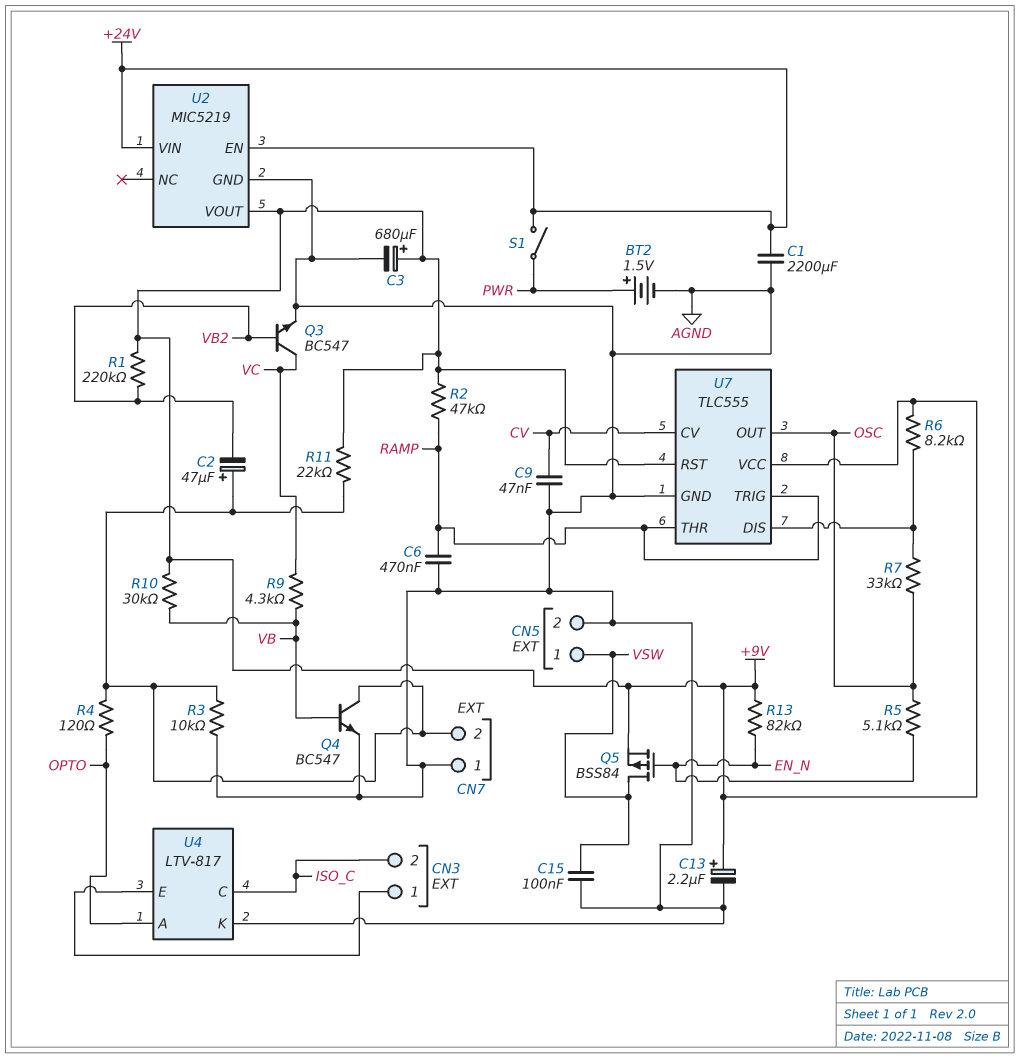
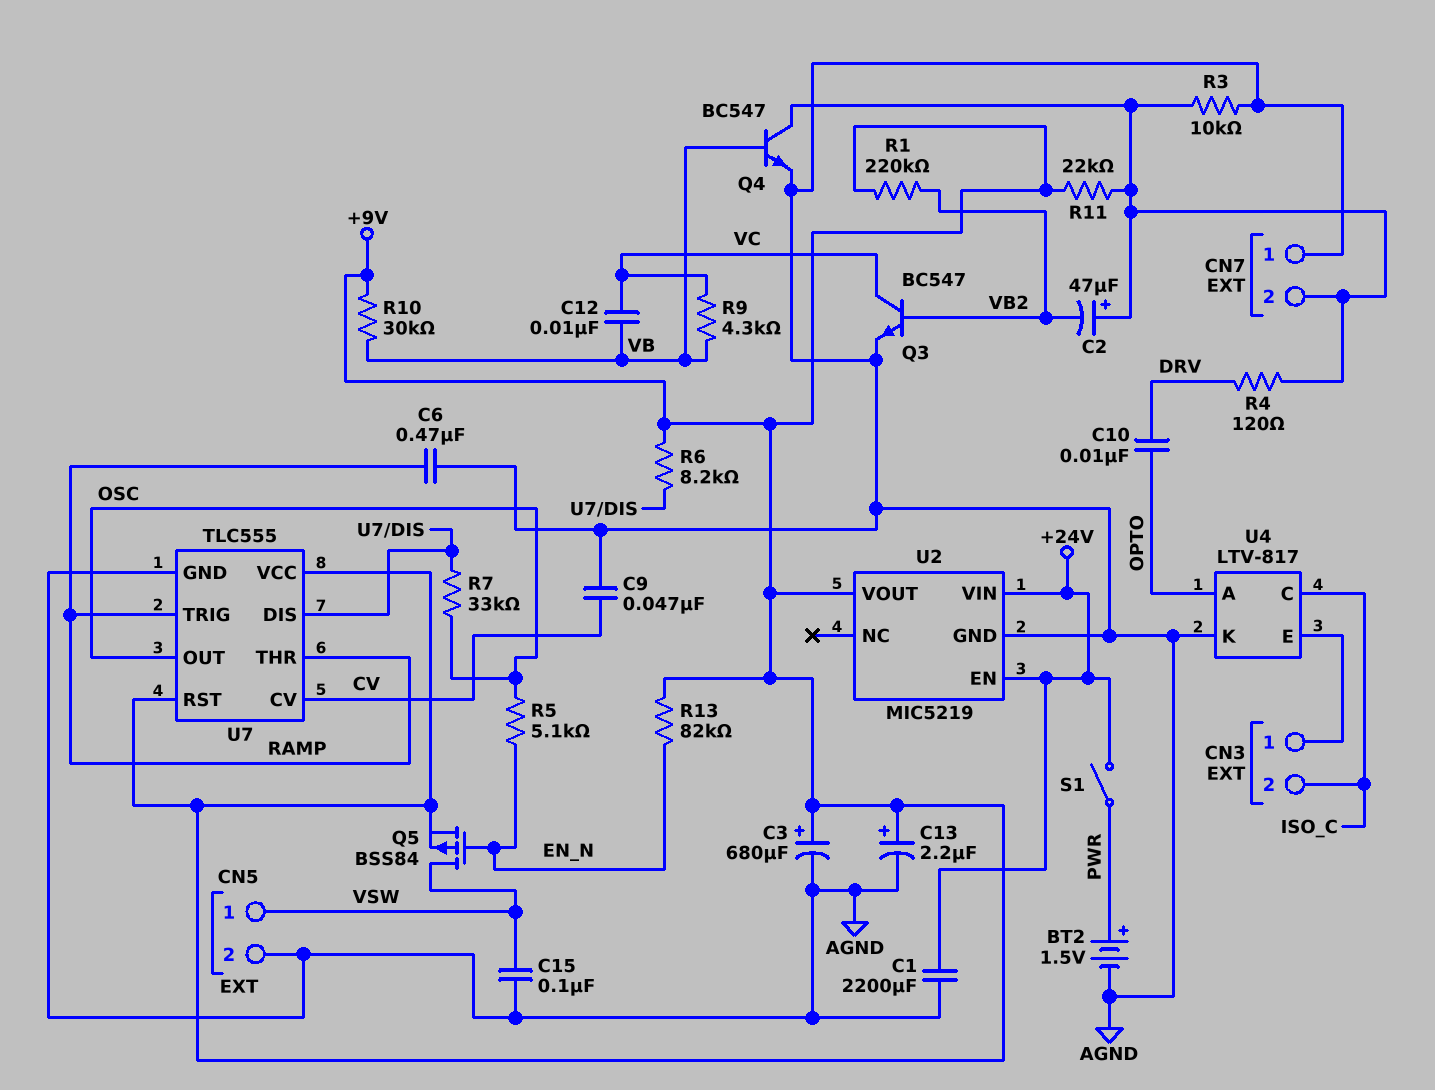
C10: none -> 10nF (DRV, OPTO)
C12: none -> 10nF (VB, VC)
R2: 47k (+9V, RAMP) -> none
R4: 120 (CN7/2, OPTO) -> 120 (CN7/2, DRV)

